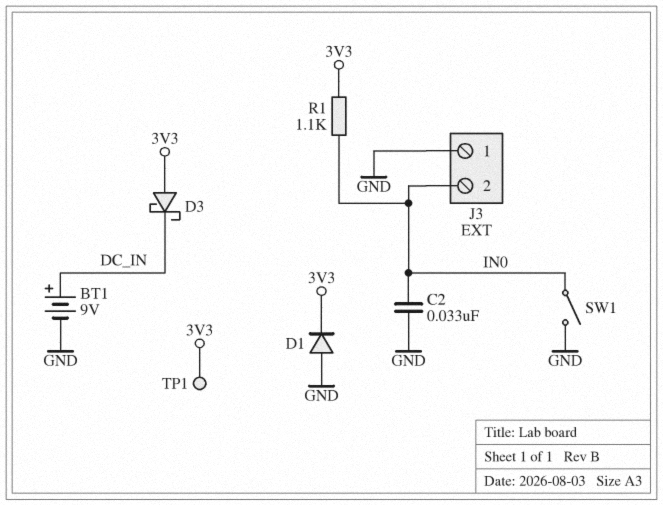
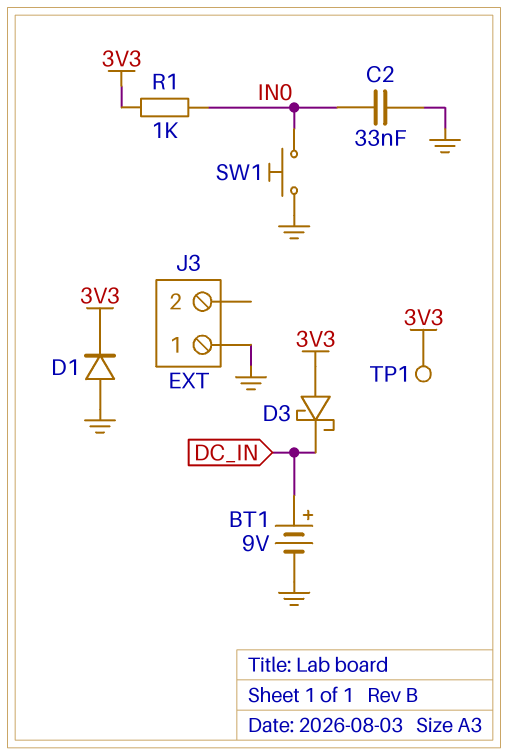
J3 pin 2: IN0 -> none
R1: 1.1k (3V3, IN0) -> 1k (3V3, IN0)
SW1: switch (GND, IN0) -> button (GND, IN0)

